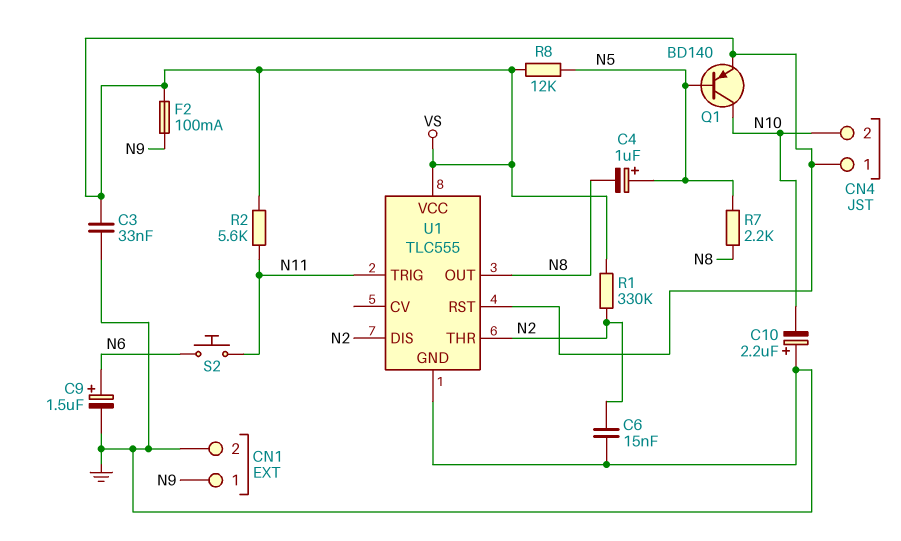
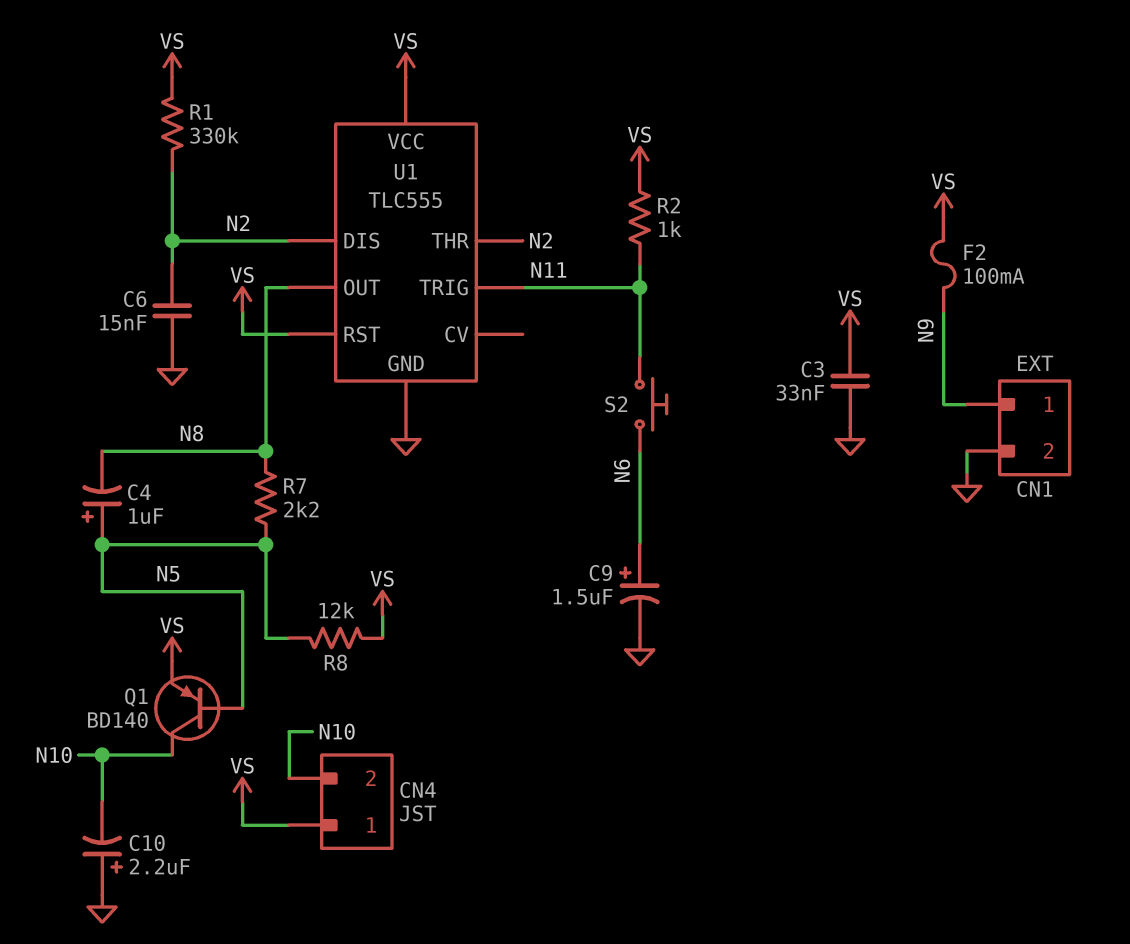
R2: 5.6k (N11, VS) -> 1k (N11, VS)

